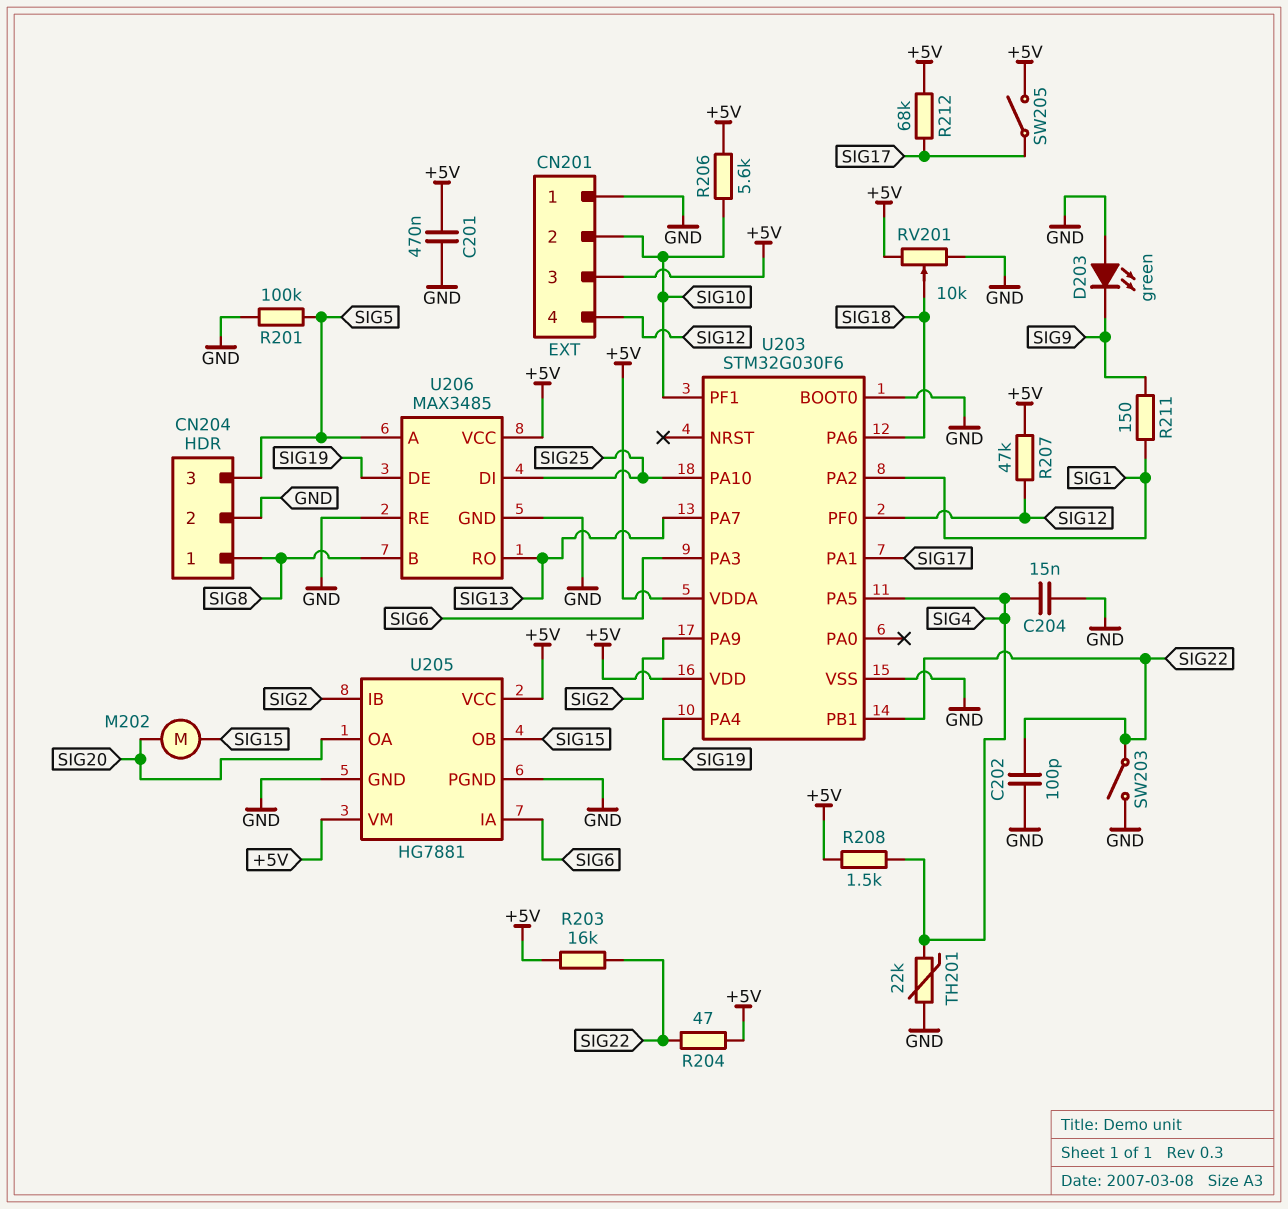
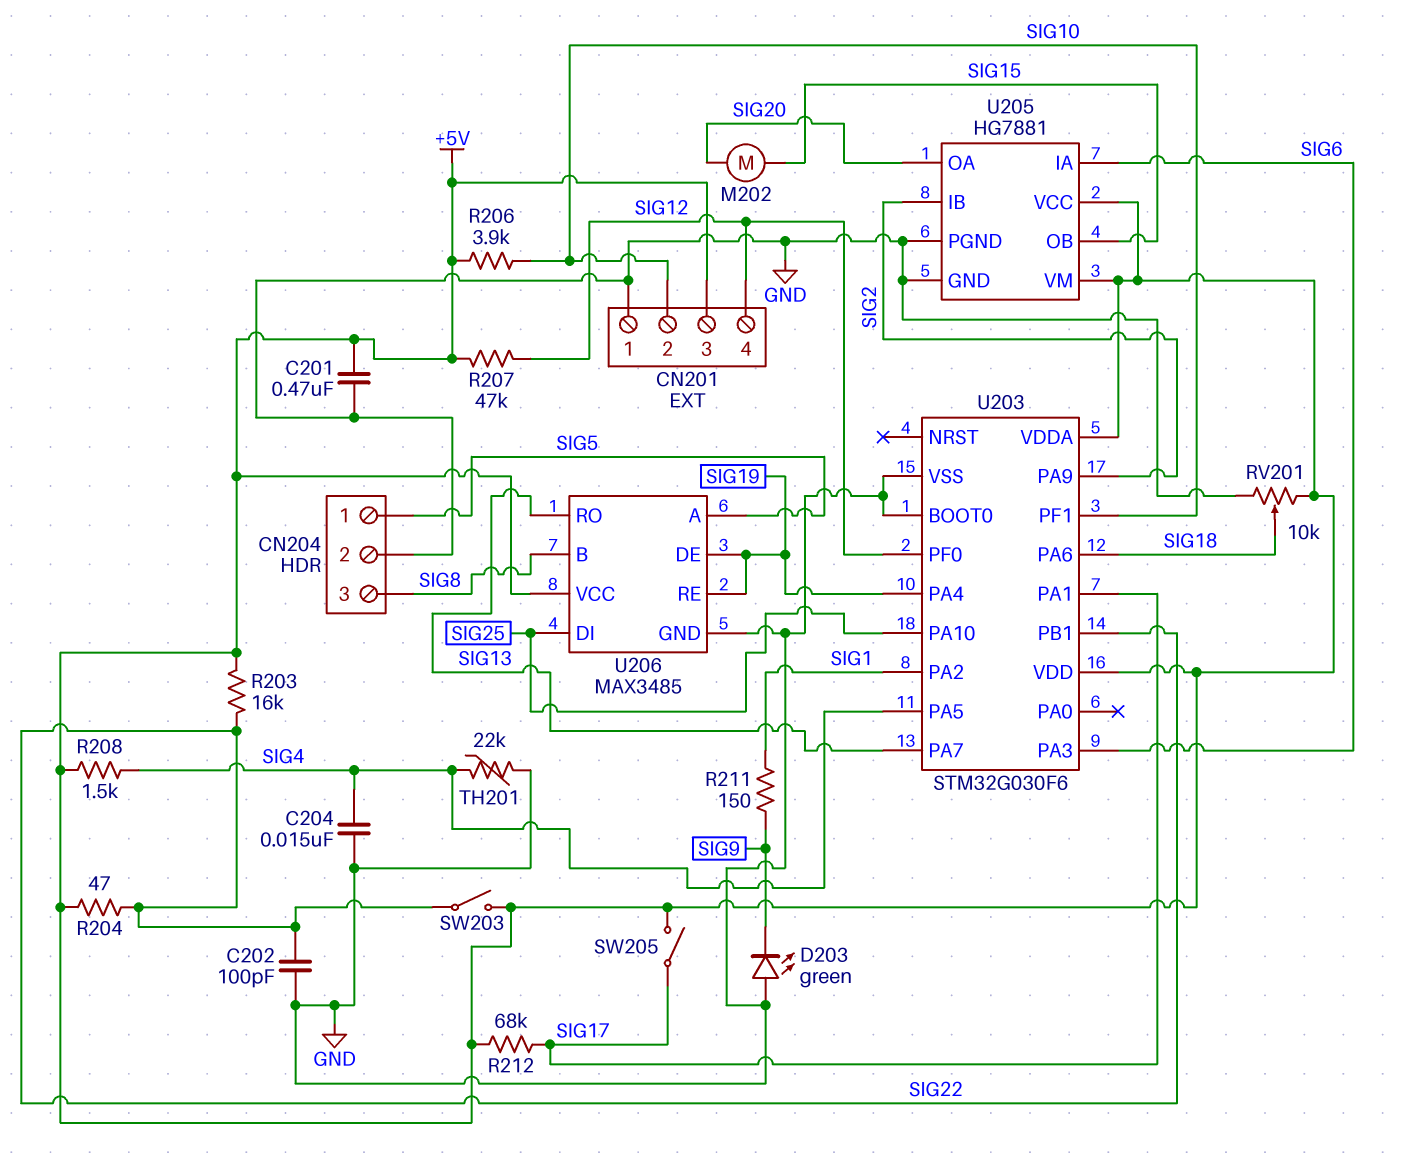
CN204 pin 1: SIG8 -> SIG5
CN204 pin 3: SIG5 -> SIG8
R201: 100k (GND, SIG5) -> none
R206: 5.6k (+5V, SIG10) -> 3.9k (+5V, SIG10)
SW203: switch (GND, SIG22) -> switch (+5V, SIG22)
U206 pin RE: GND -> SIG19

